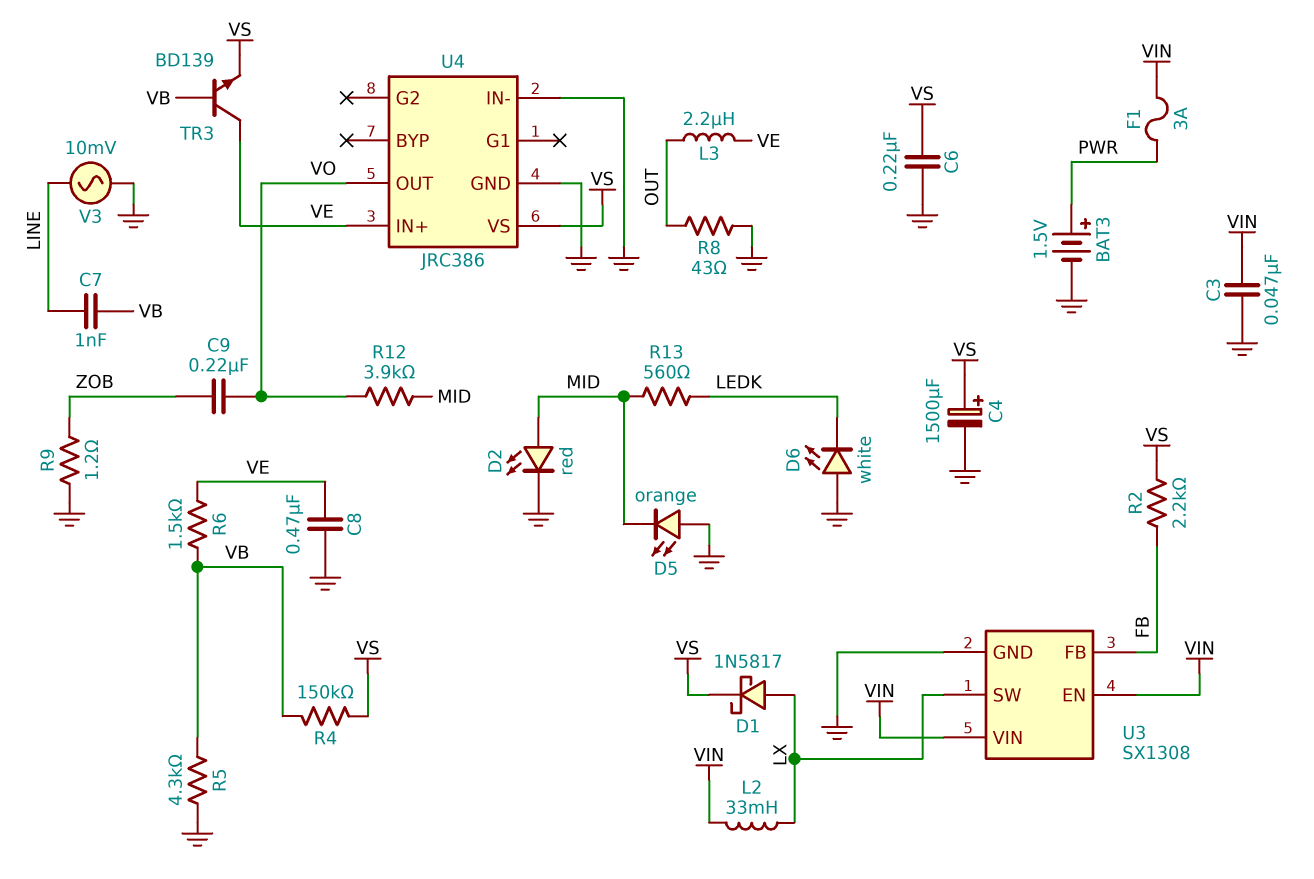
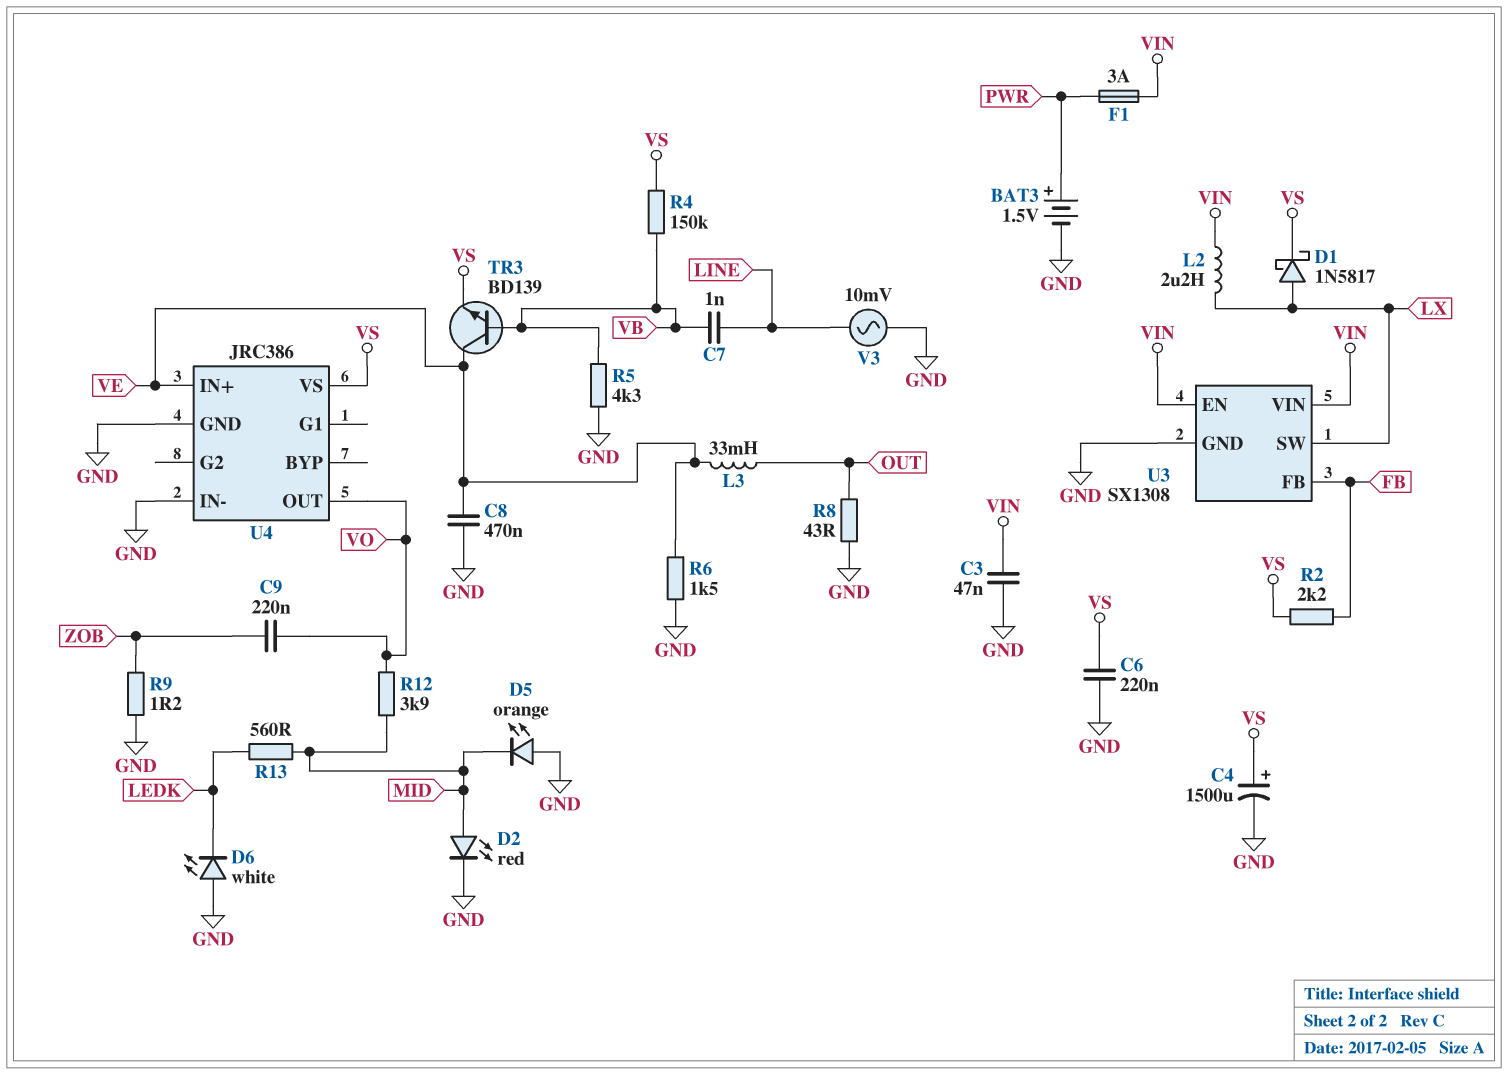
L2: 33mH (LX, VIN) -> 2.2uH (LX, VIN)
L3: 2.2uH (OUT, VE) -> 33mH (OUT, VE)
R6: 1.5k (VB, VE) -> 1.5k (GND, VE)

